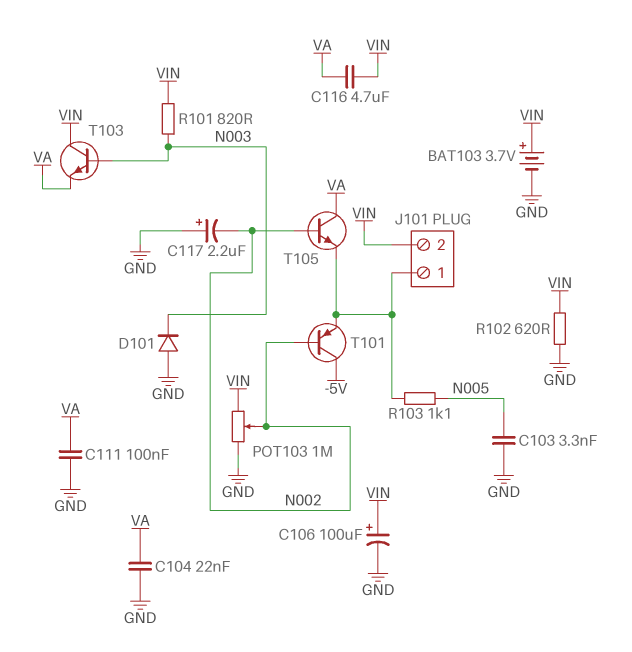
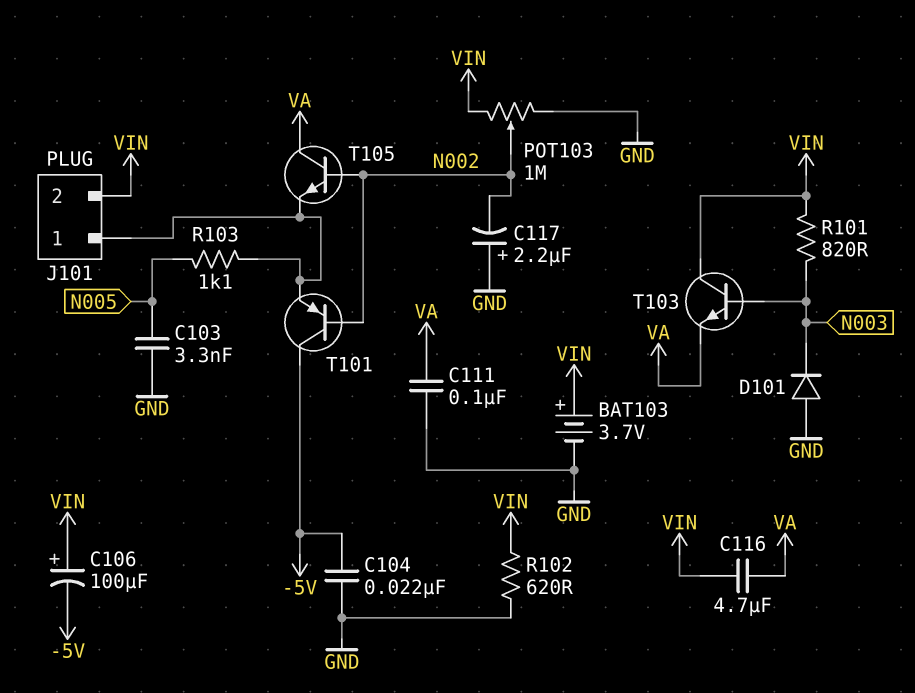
C104: 22nF (GND, VA) -> 22nF (-5V, GND)
C106: 100uF (plus VIN, minus GND) -> 100uF (plus VIN, minus -5V)

